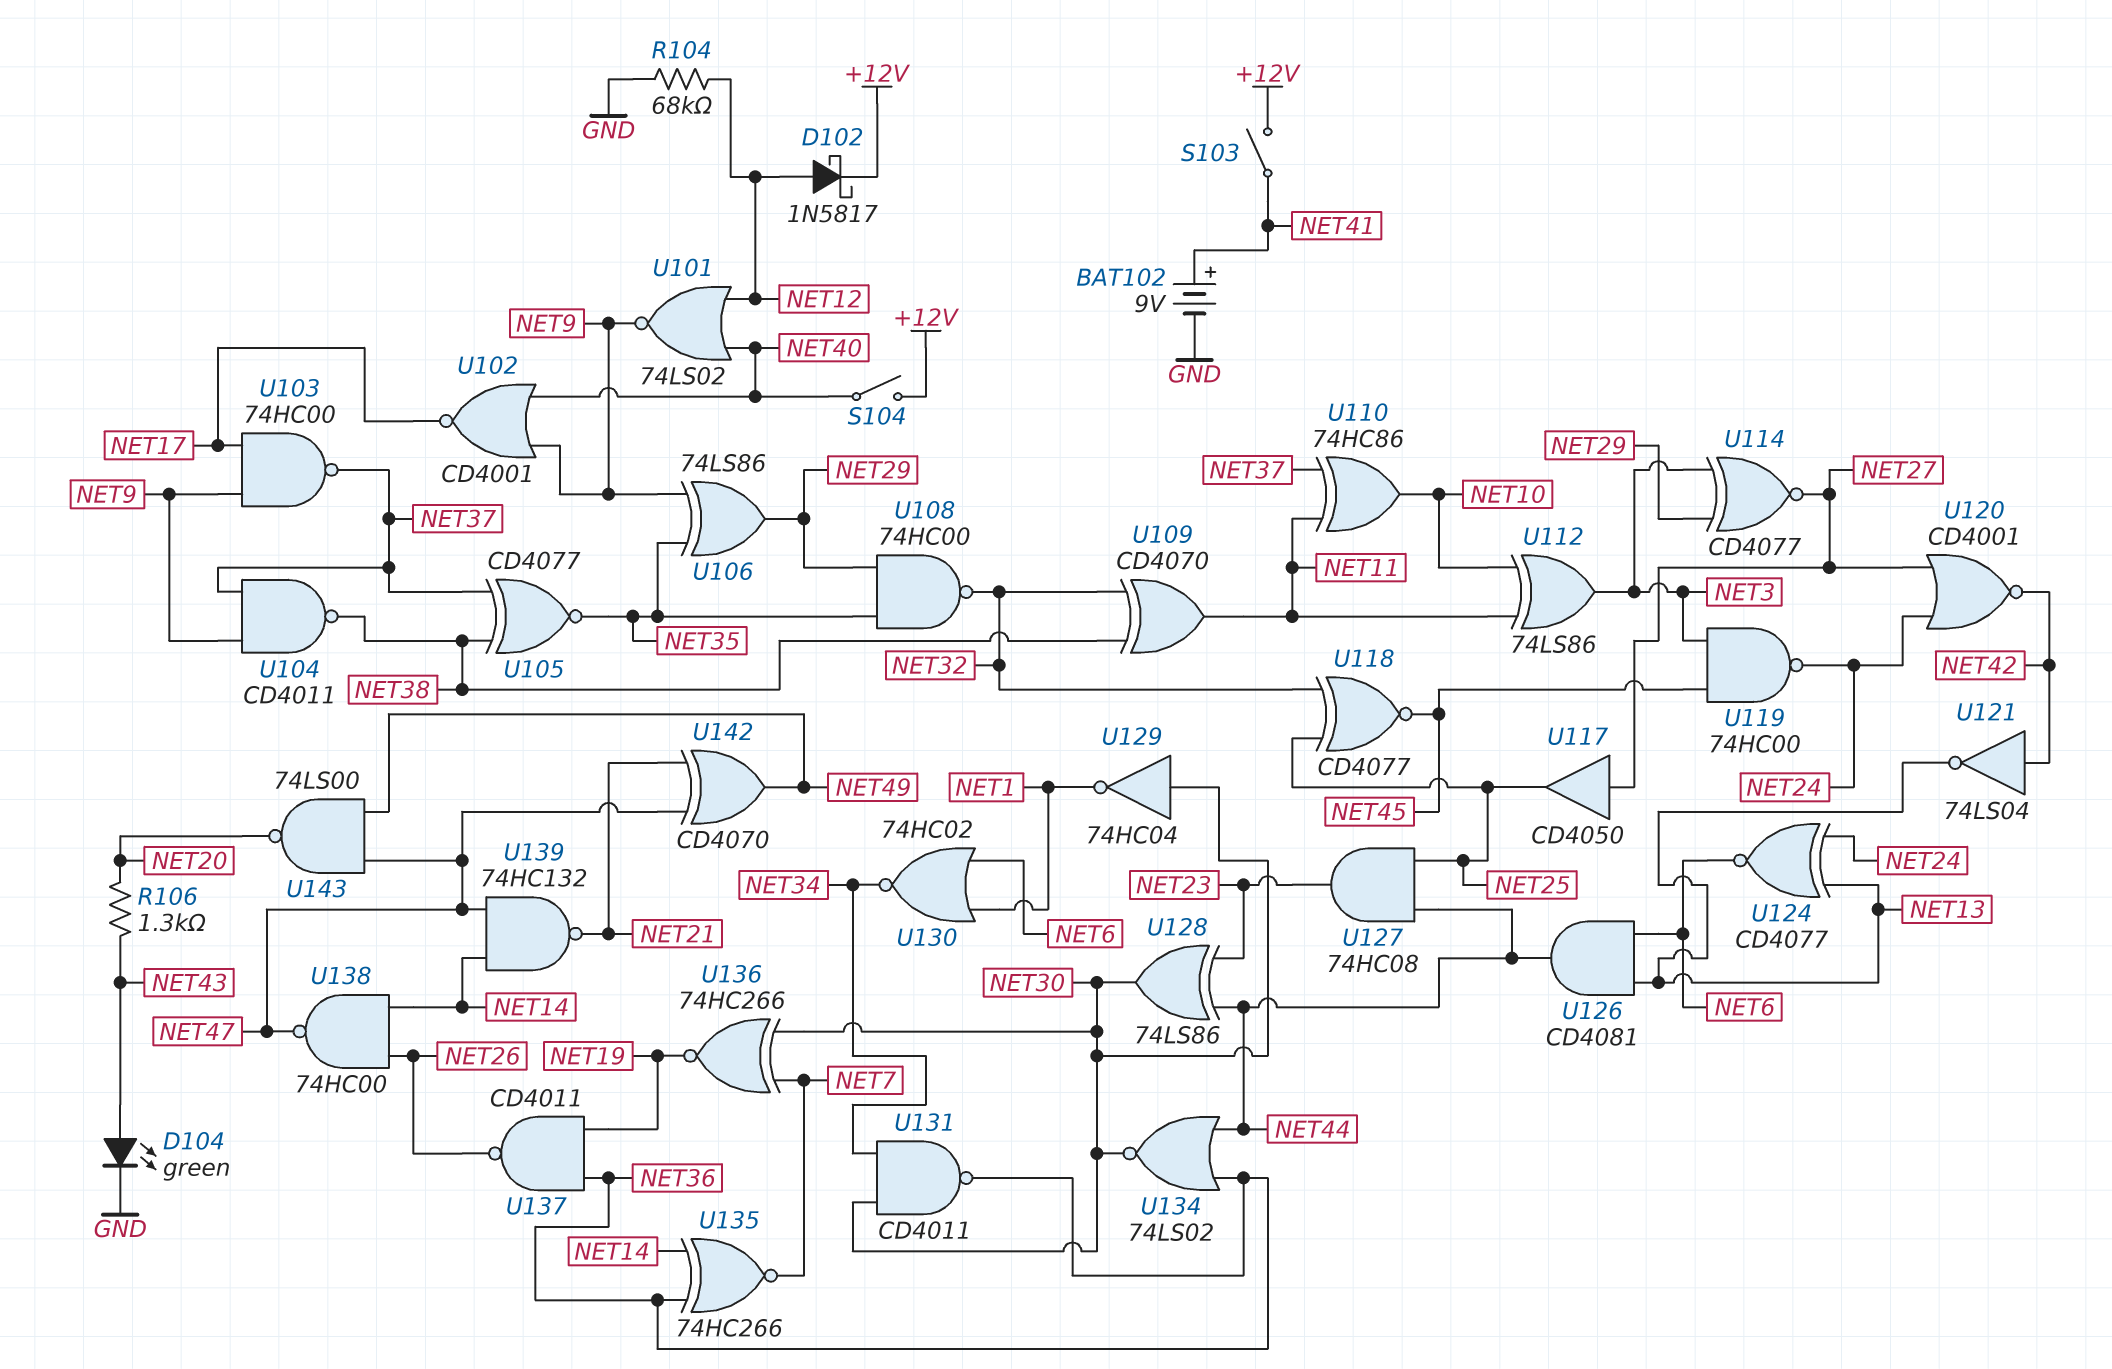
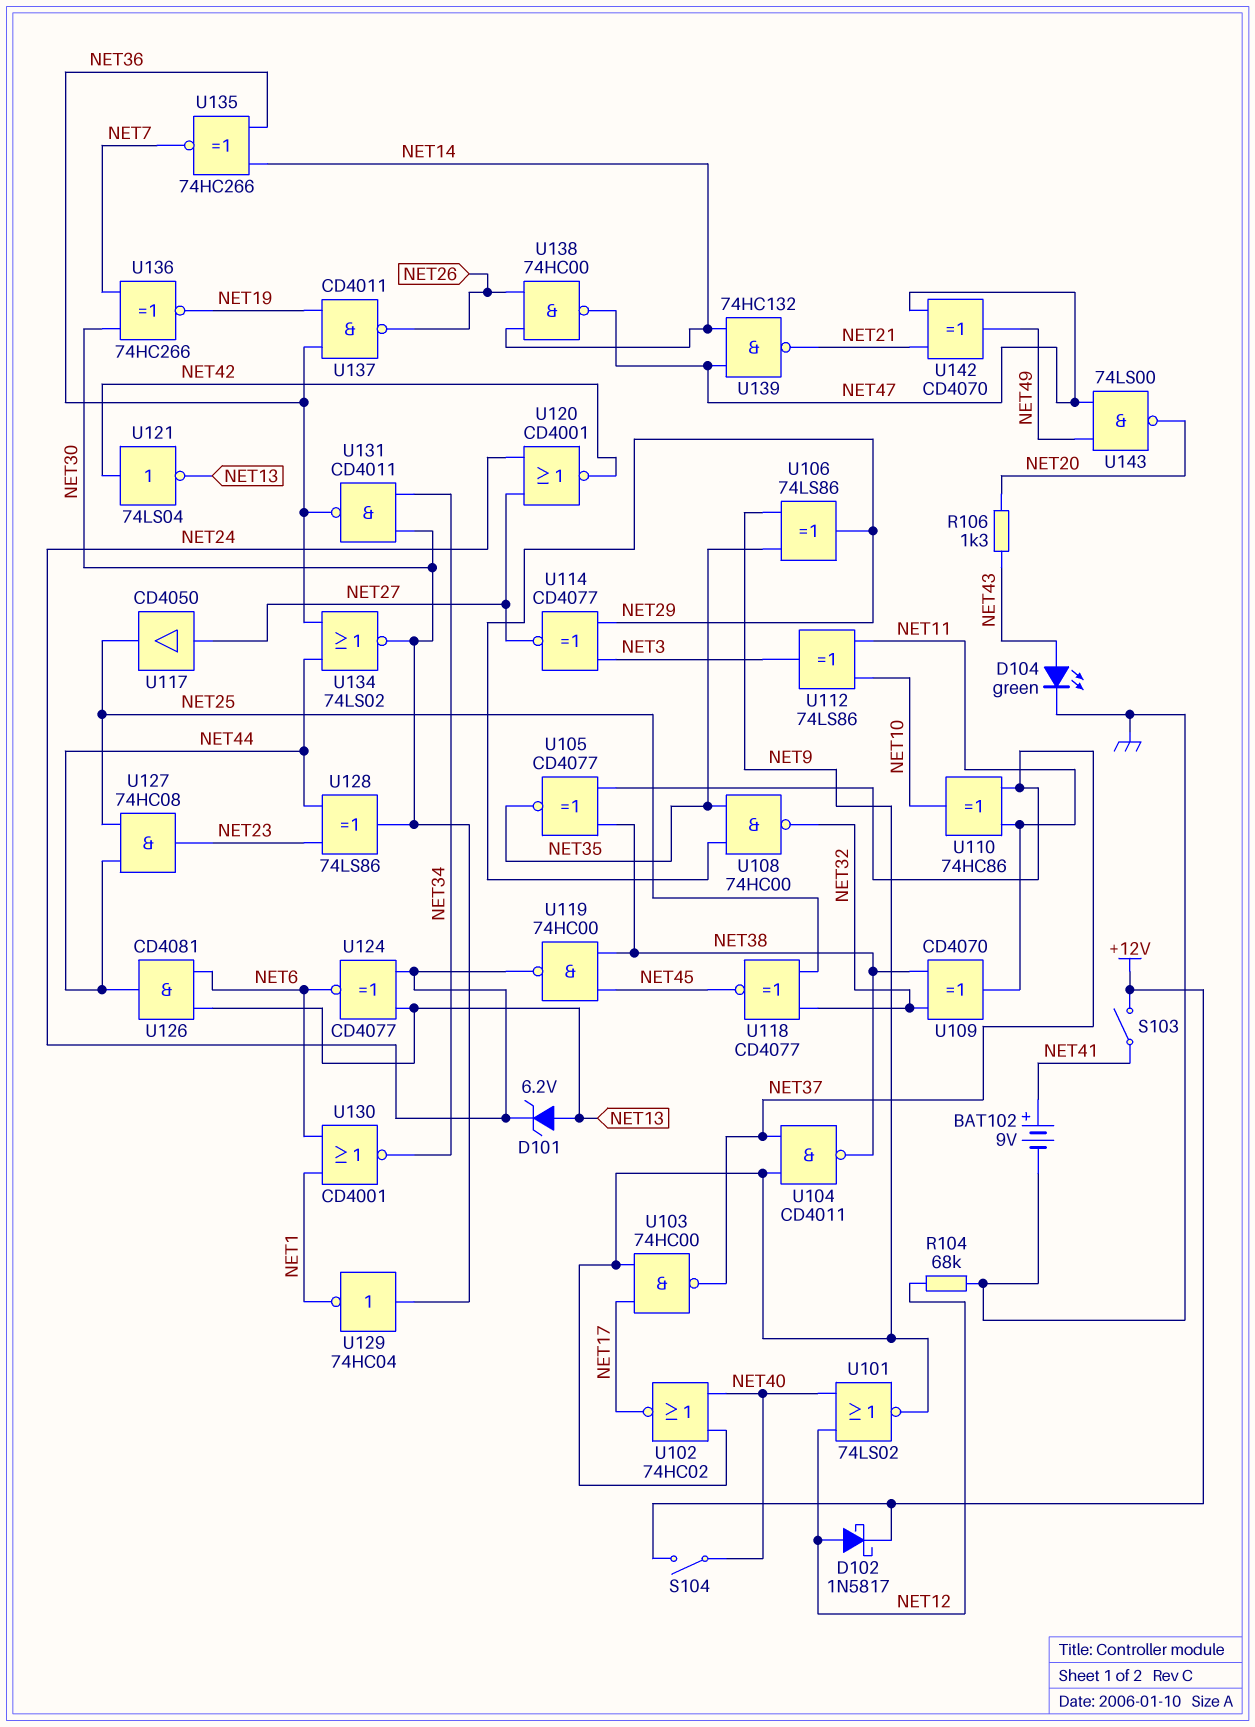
D101: none -> zener 6.2V (A NET13, K NET24)
U102: NOR CD4001 (in NET9, in NET40, out NET17) -> NOR 74HC02 (in NET9, in NET40, out NET17)
U119: NAND 74HC00 (in NET3, in NET45, out NET24) -> NAND 74HC00 (in NET38, in NET45, out NET24)
U130: NOR 74HC02 (in NET1, in NET6, out NET34) -> NOR CD4001 (in NET1, in NET6, out NET34)

